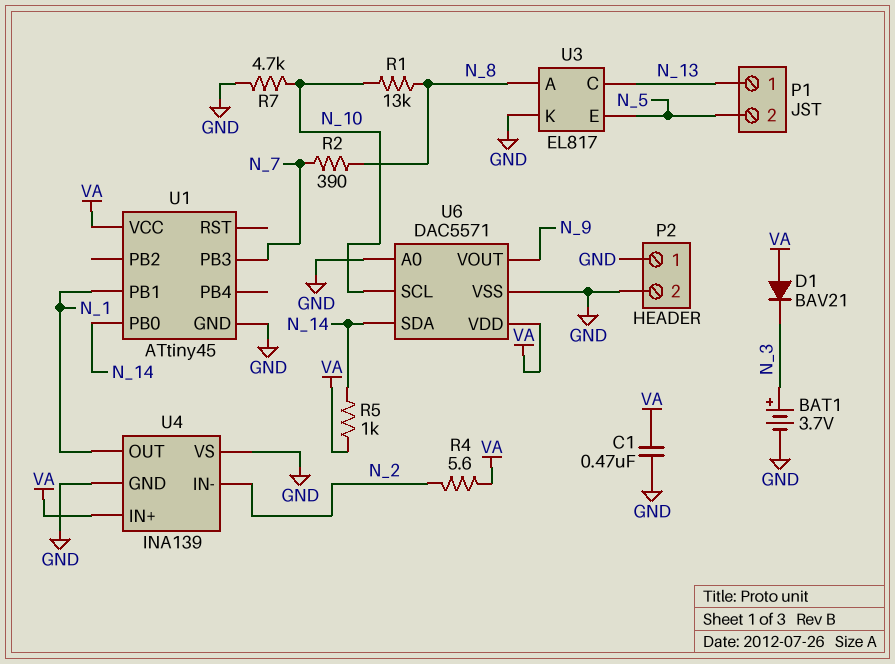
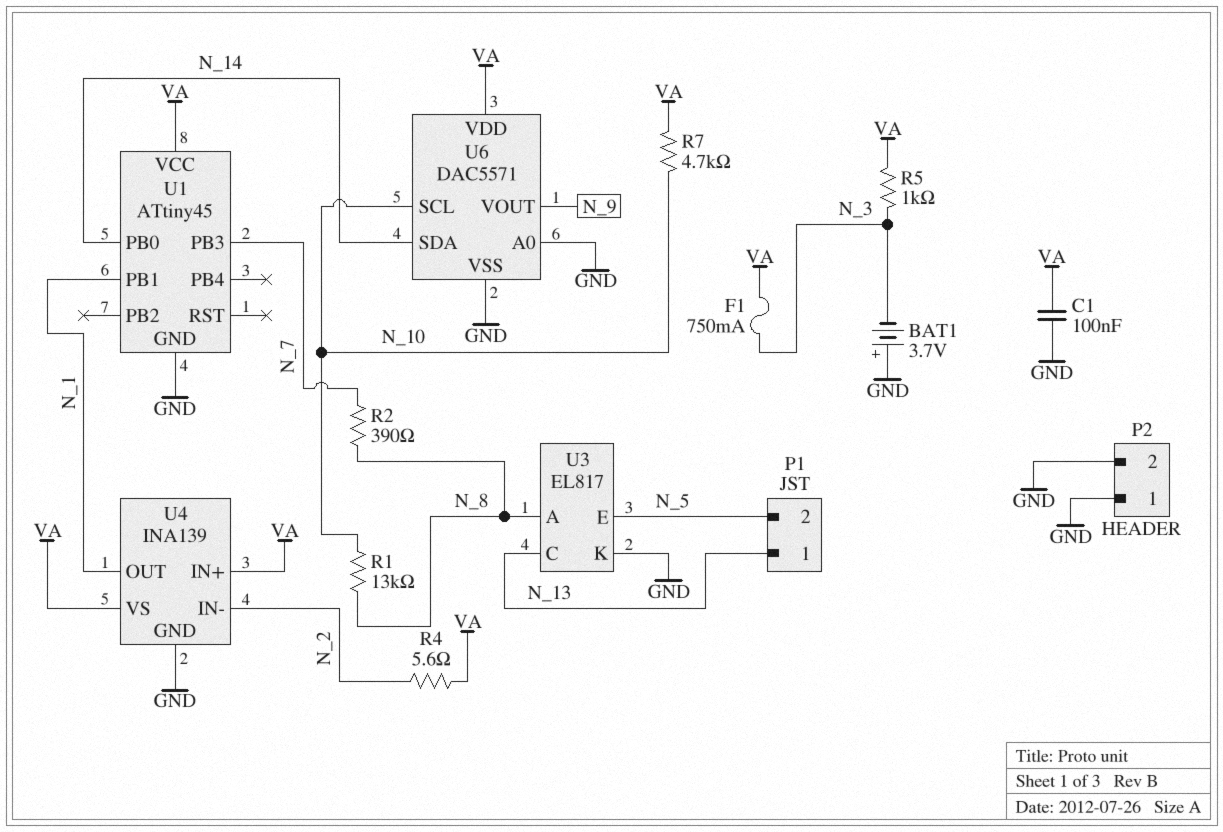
BAT1: 3.7V (plus N_3, minus GND) -> 3.7V (plus GND, minus N_3)
C1: 470nF (GND, VA) -> 100nF (GND, VA)
D1: diode BAV21 (A VA, K N_3) -> none
F1: none -> 750mA (N_3, VA)
R5: 1k (N_14, VA) -> 1k (N_3, VA)
R7: 4.7k (GND, N_10) -> 4.7k (N_10, VA)
U4 pin VS: GND -> VA

